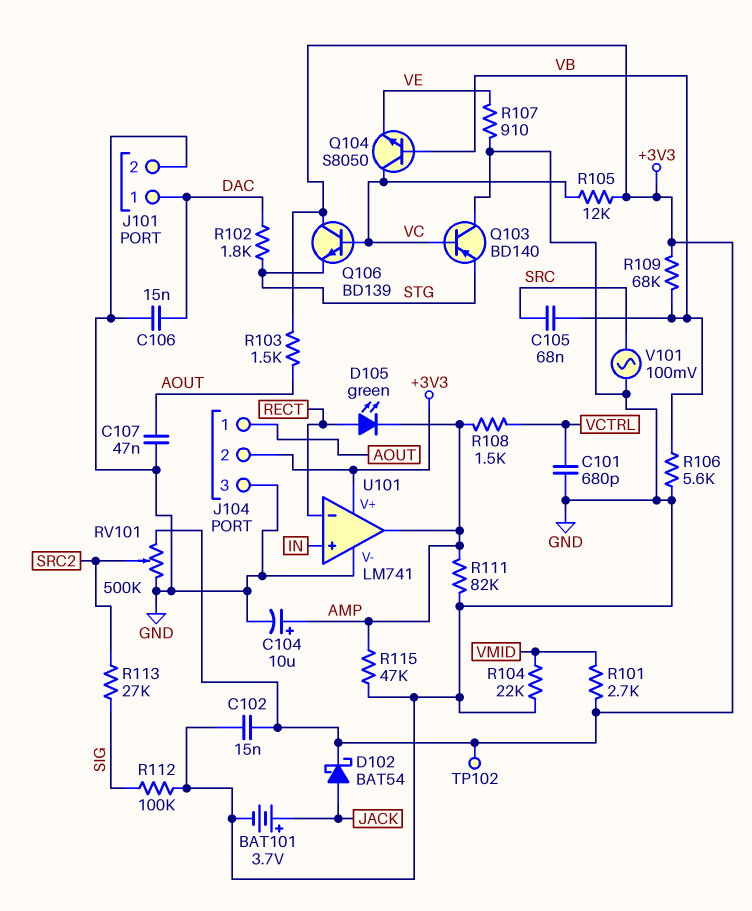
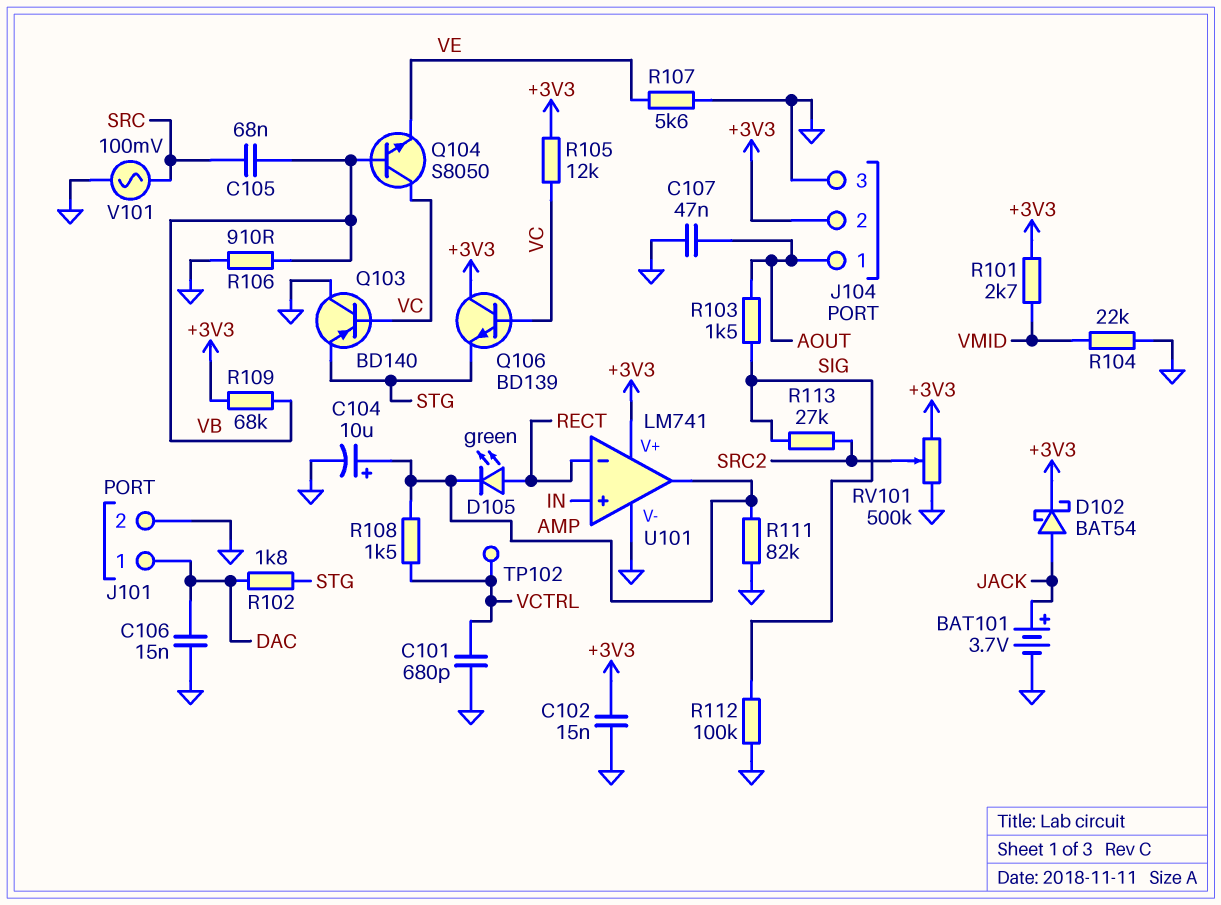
R103: 1.5k (+3V3, AOUT) -> 1.5k (AOUT, SIG)
R106: 5.6k (GND, VB) -> 910 (GND, VB)
R107: 910 (GND, VE) -> 5.6k (GND, VE)
R115: 47k (AMP, GND) -> none
TP102: test point (+3V3) -> test point (VCTRL)

